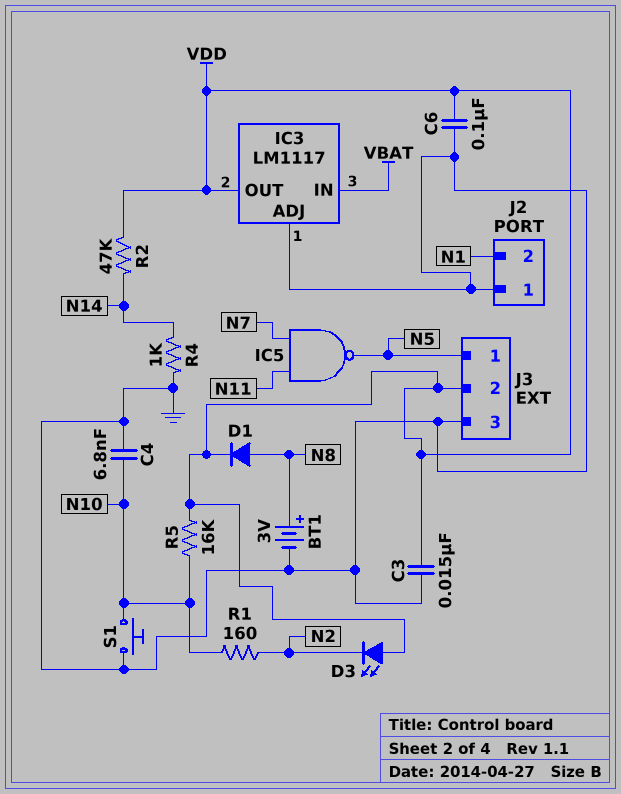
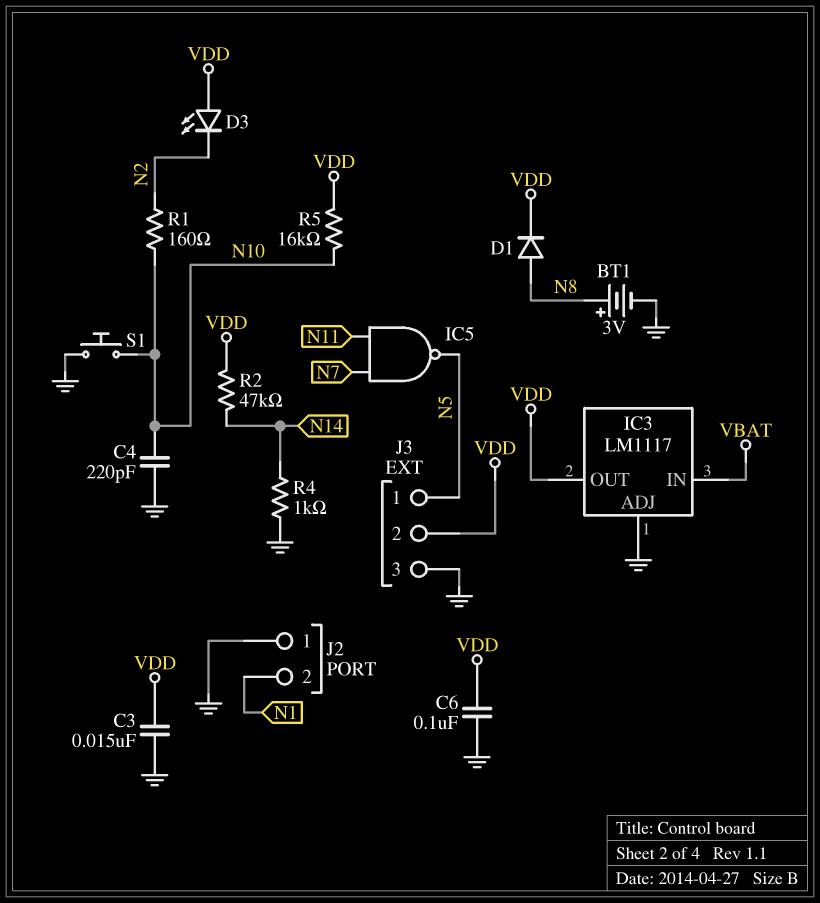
C4: 6.8nF (GND, N10) -> 220pF (GND, N10)

